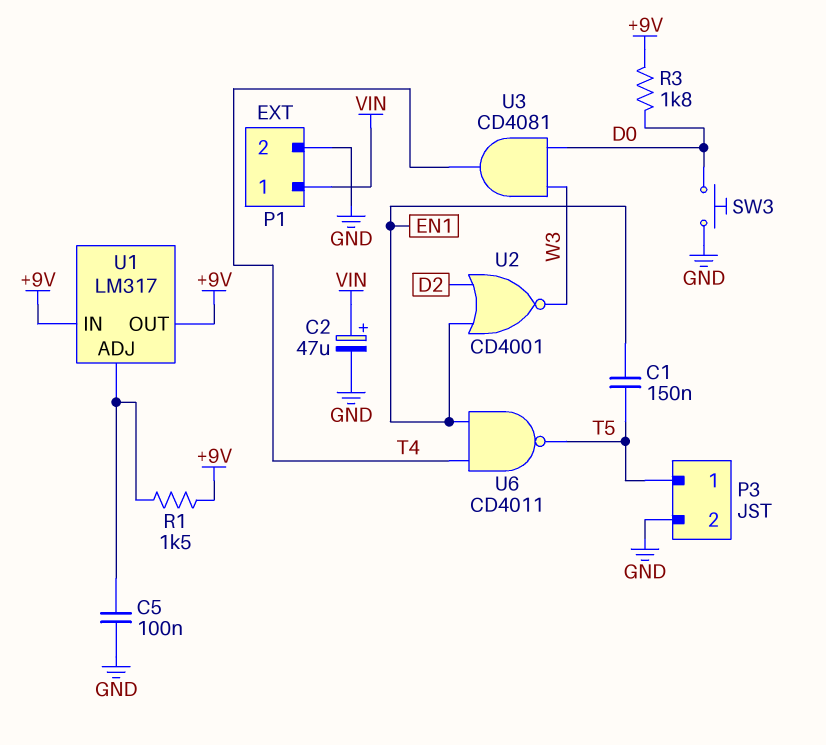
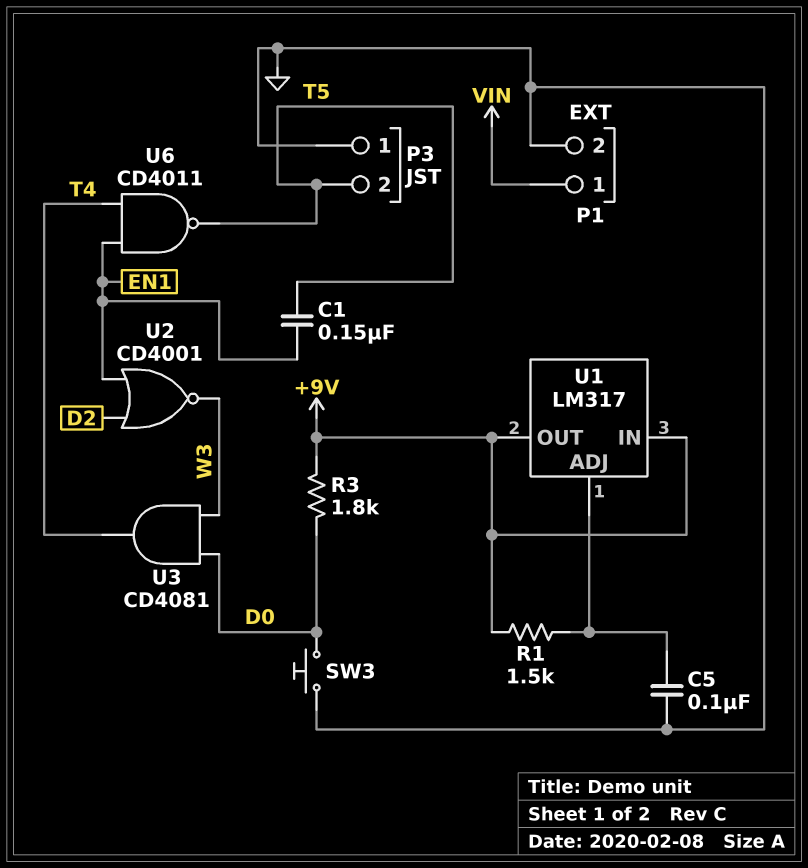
C2: 47uF (plus VIN, minus GND) -> none
P3 pin 1: T5 -> GND
P3 pin 2: GND -> T5

